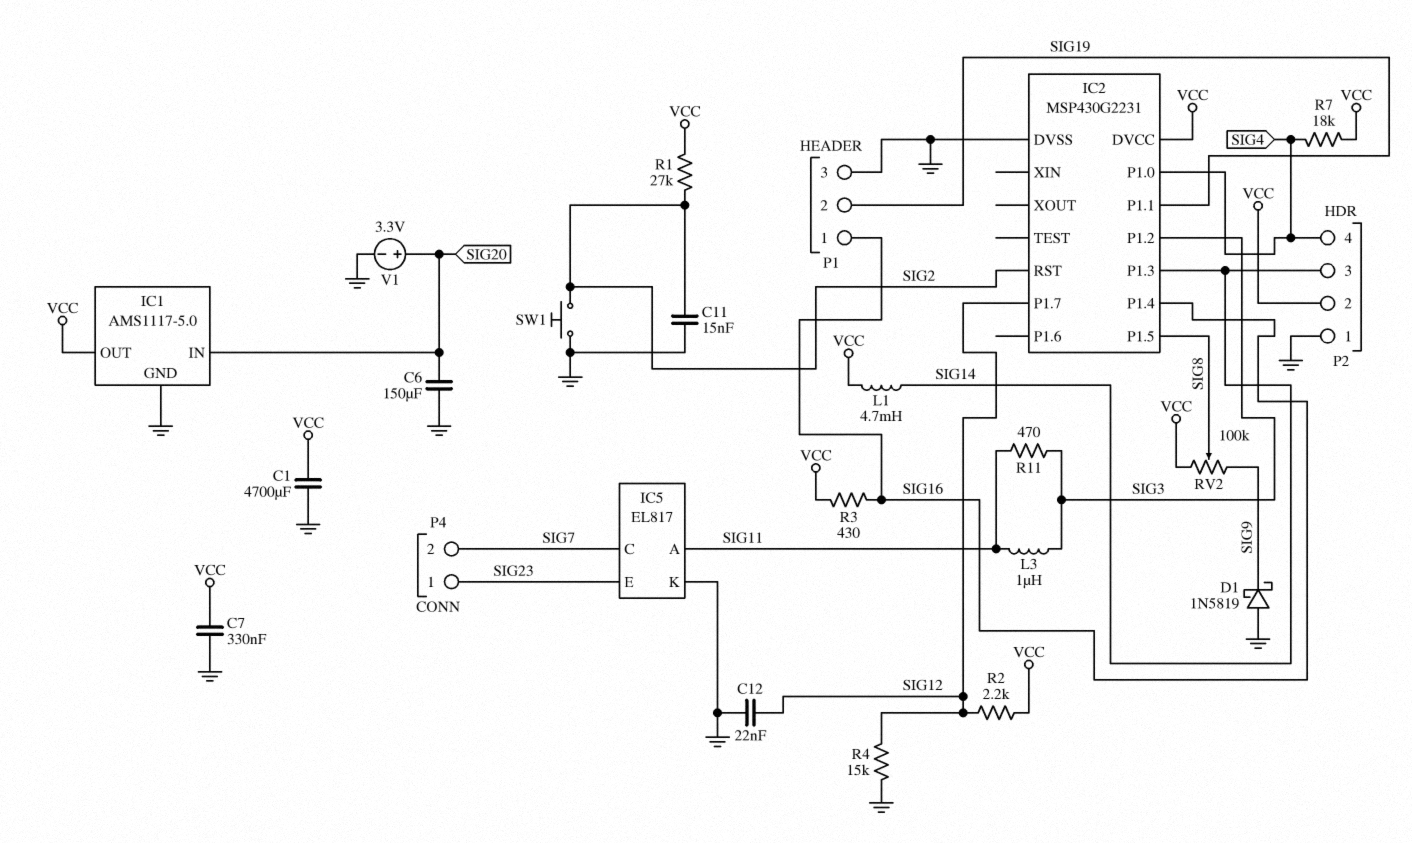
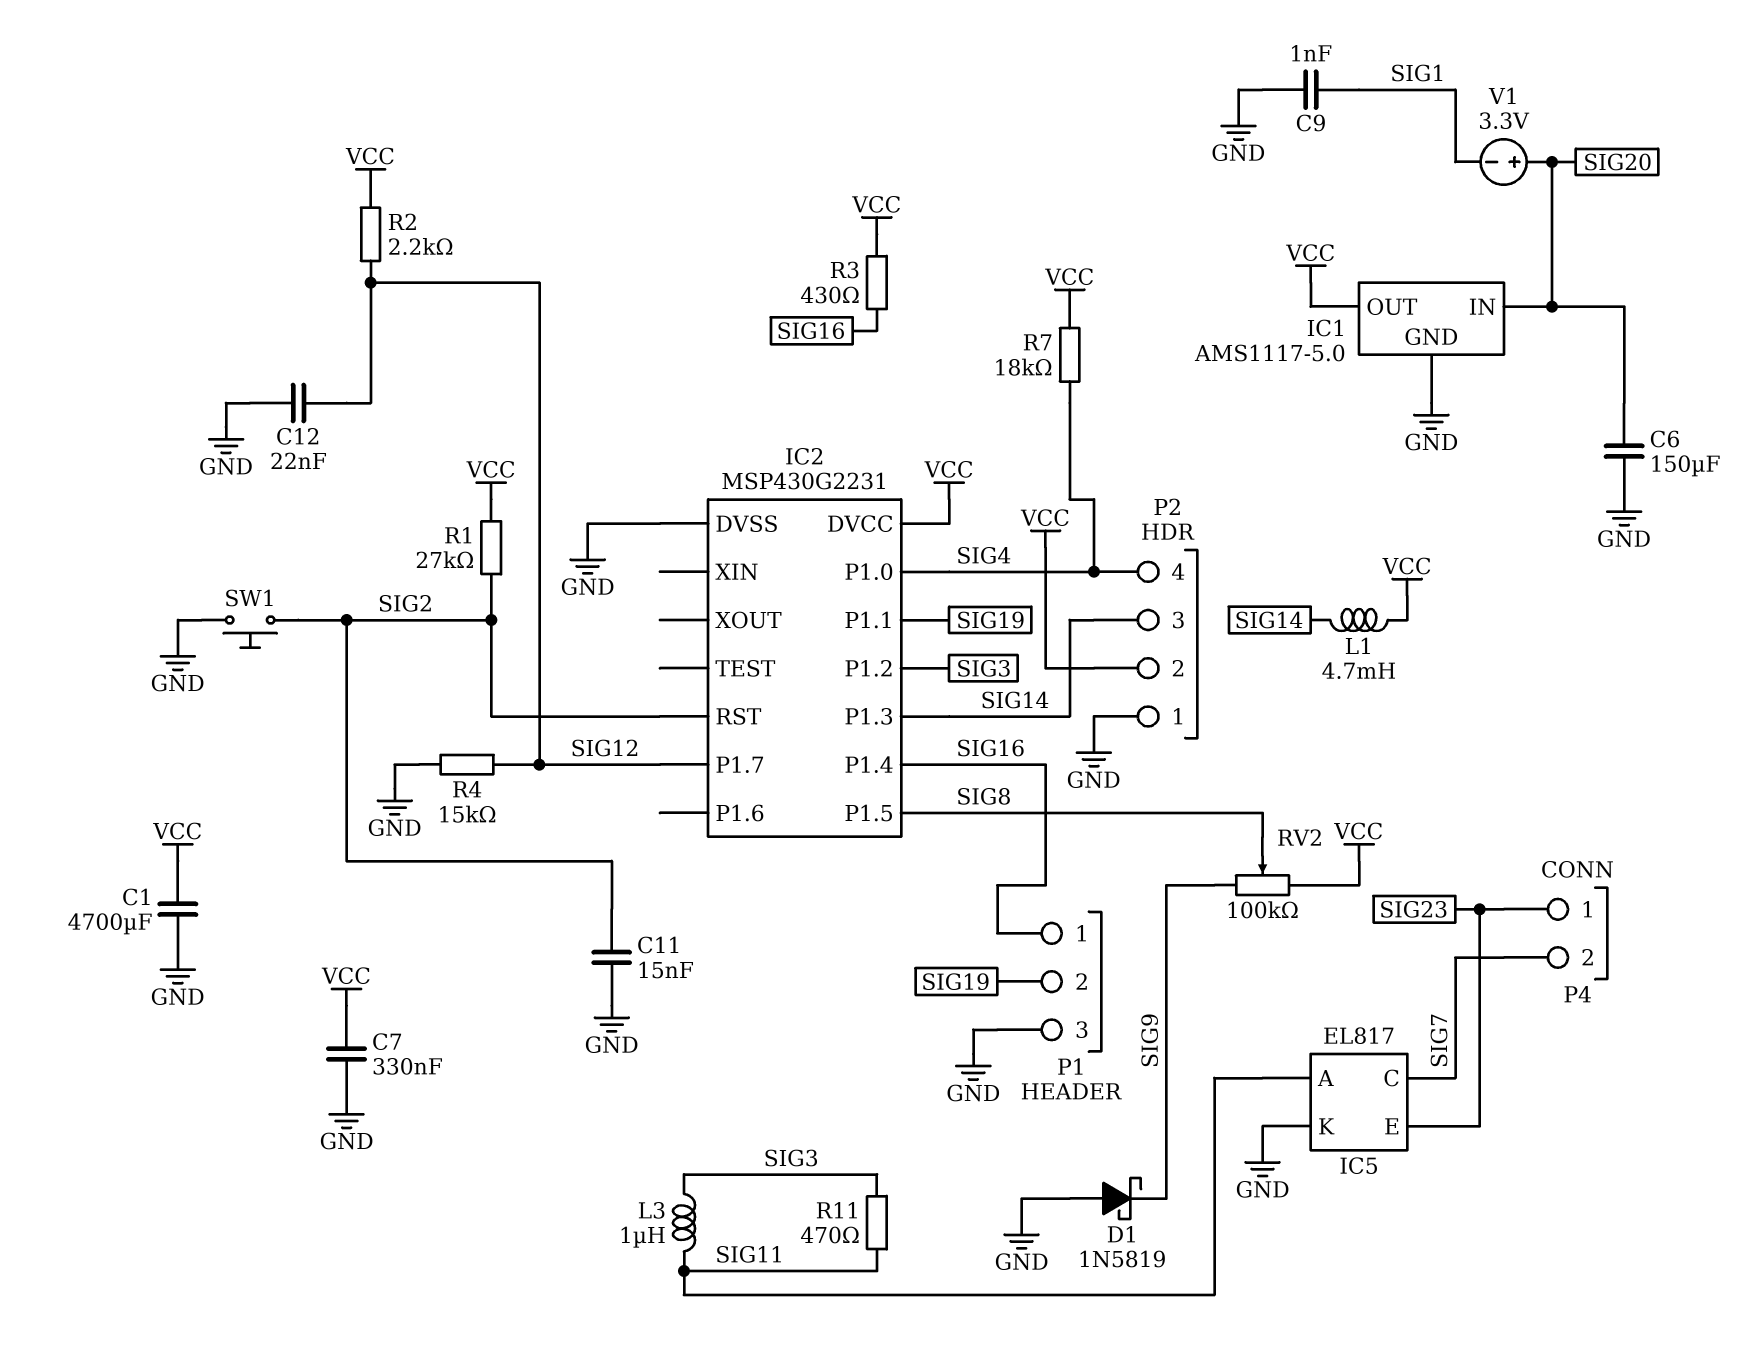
C9: none -> 1nF (GND, SIG1)
V1: 3.3V (plus SIG20, minus GND) -> 3.3V (plus SIG20, minus SIG1)

